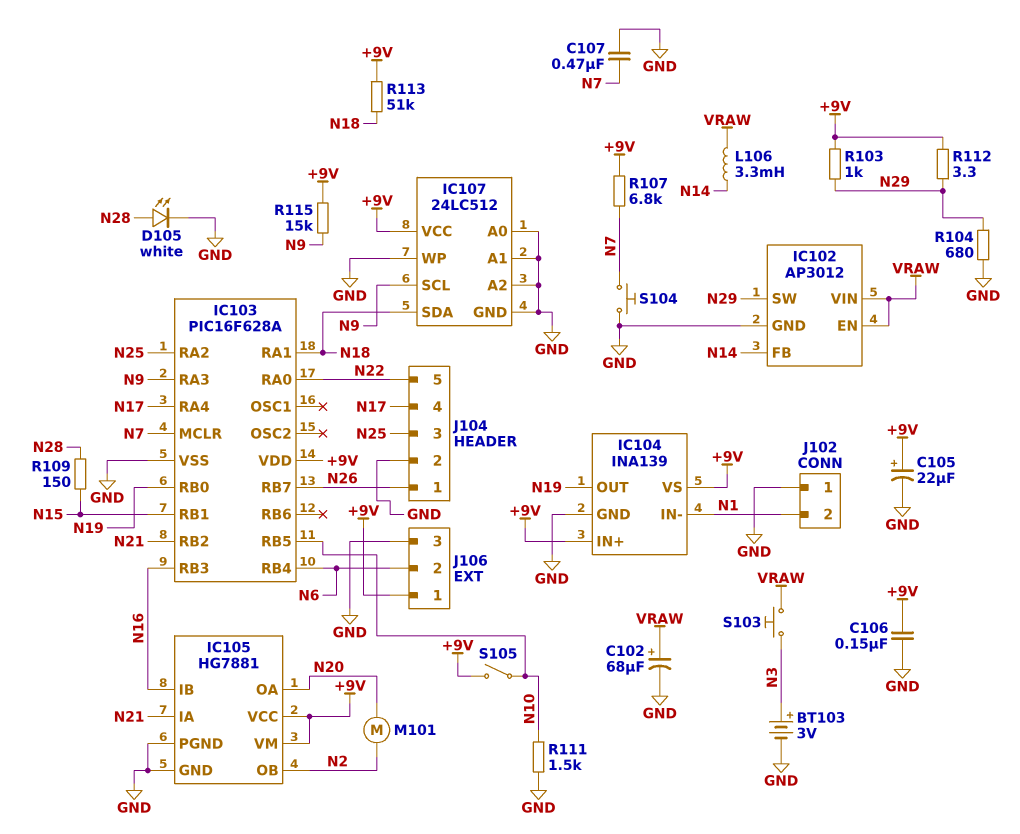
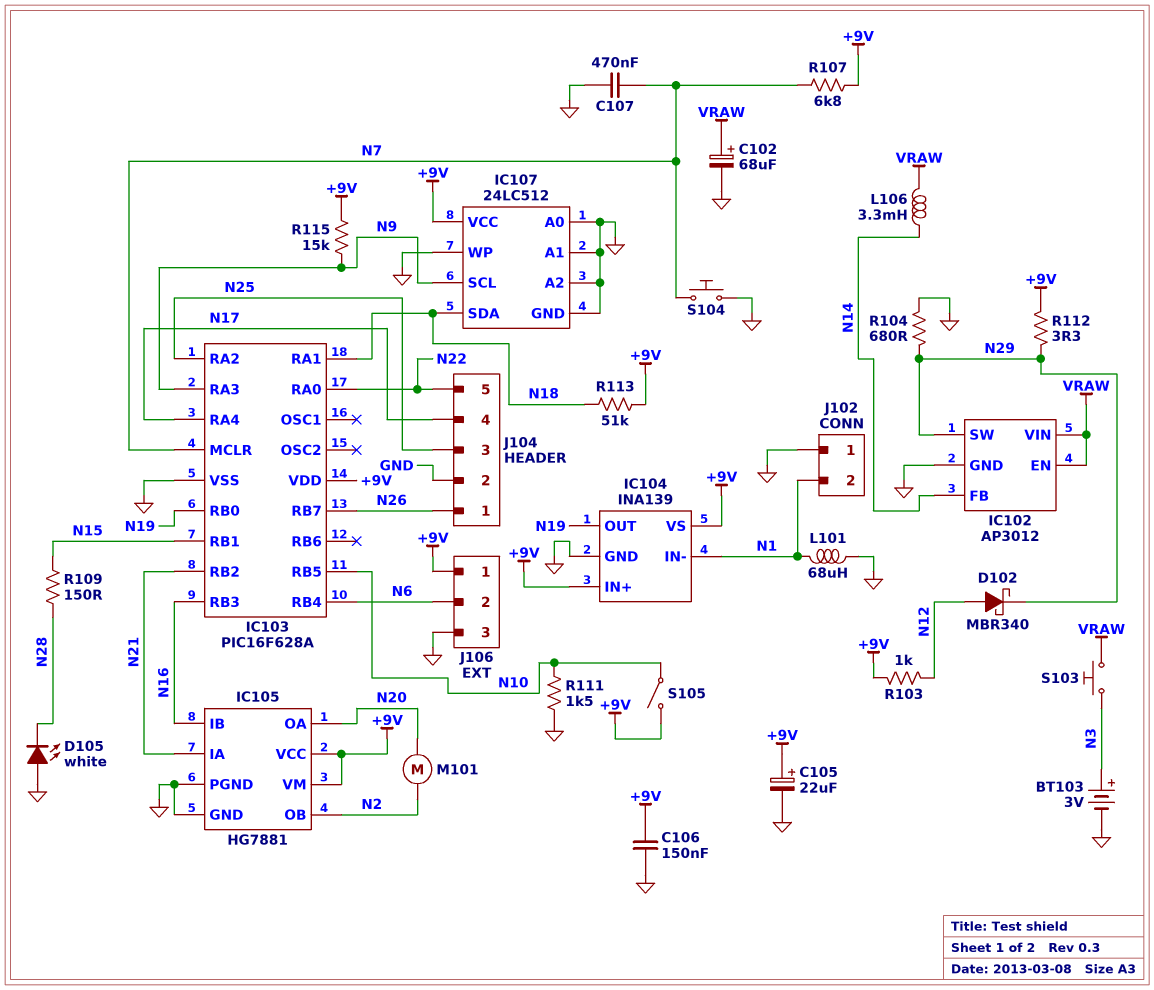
D102: none -> schottky MBR340 (A N12, K N29)
D105: LED white (A N28, K GND) -> LED white (A GND, K N28)
L101: none -> 68uH (GND, N1)
R103: 1k (+9V, N29) -> 1k (+9V, N12)

